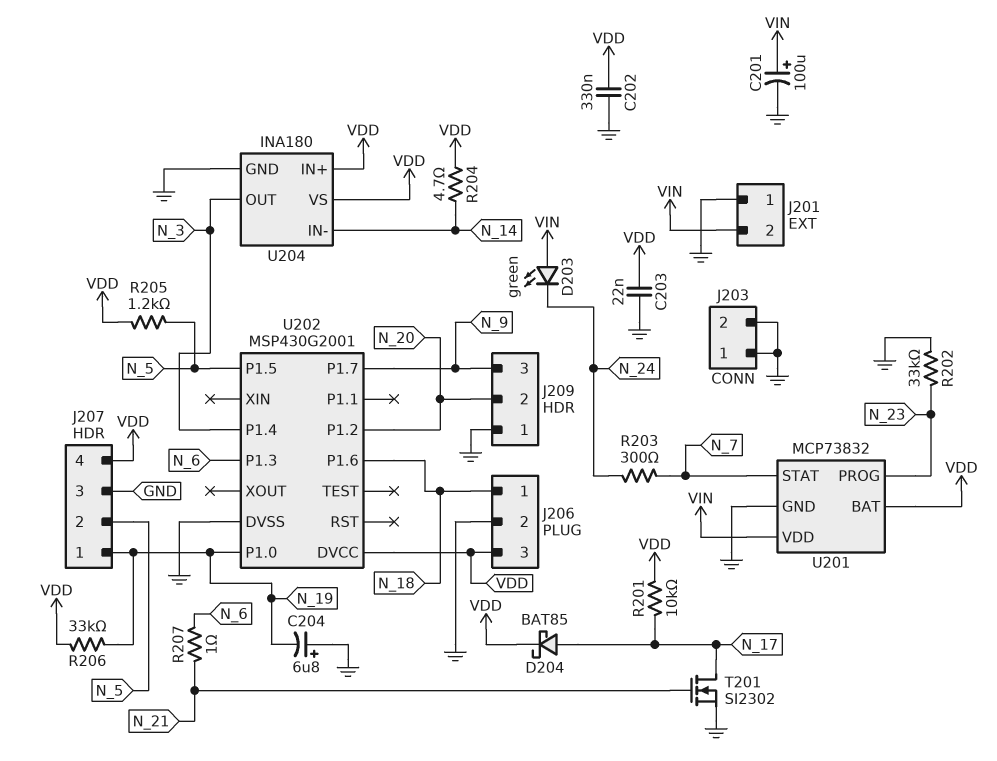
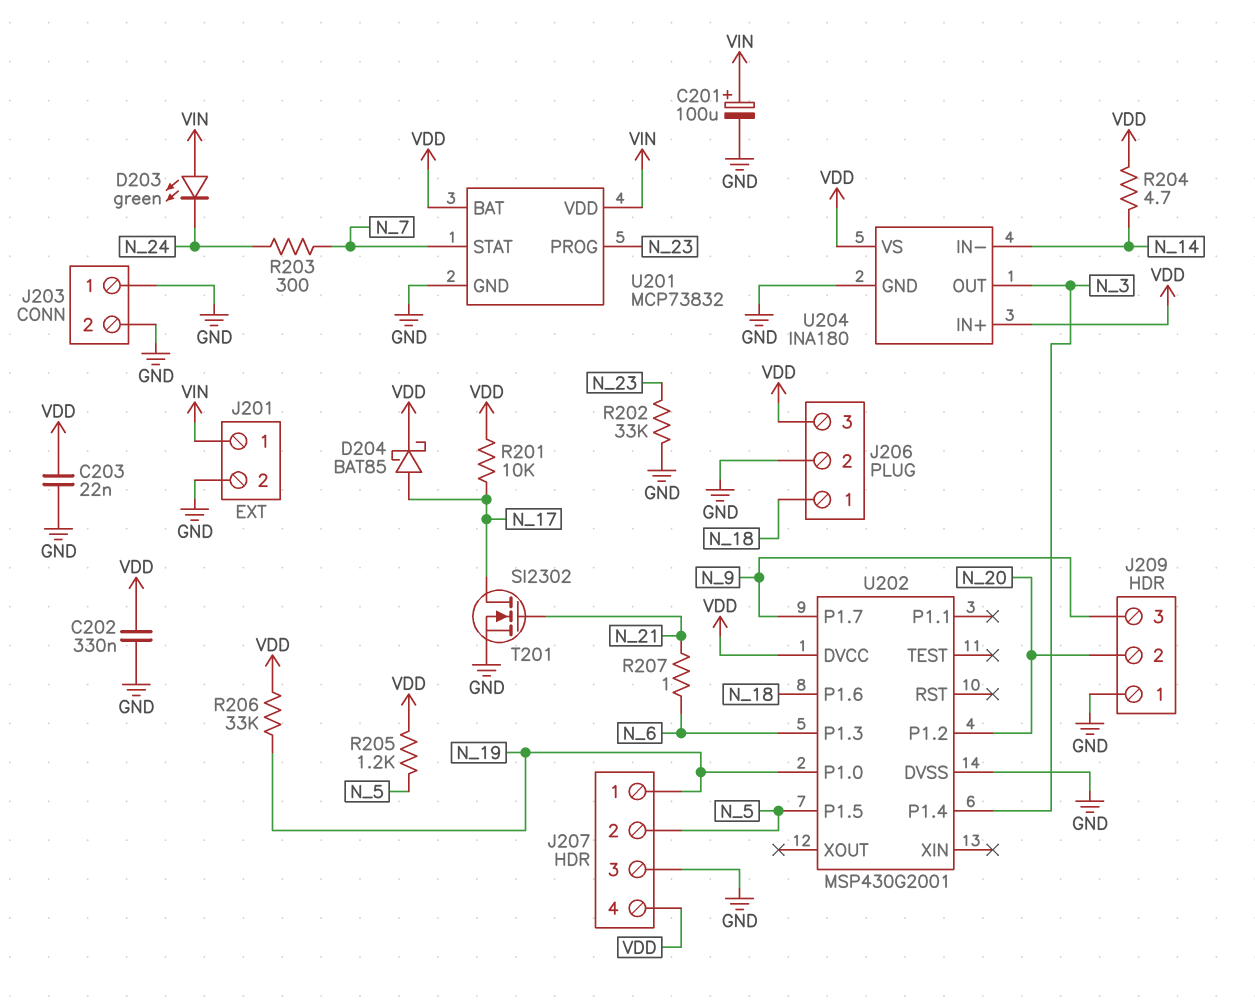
C204: 6.8uF (plus GND, minus N_19) -> none
J201 pin 1: GND -> VIN
J201 pin 2: VIN -> GND

